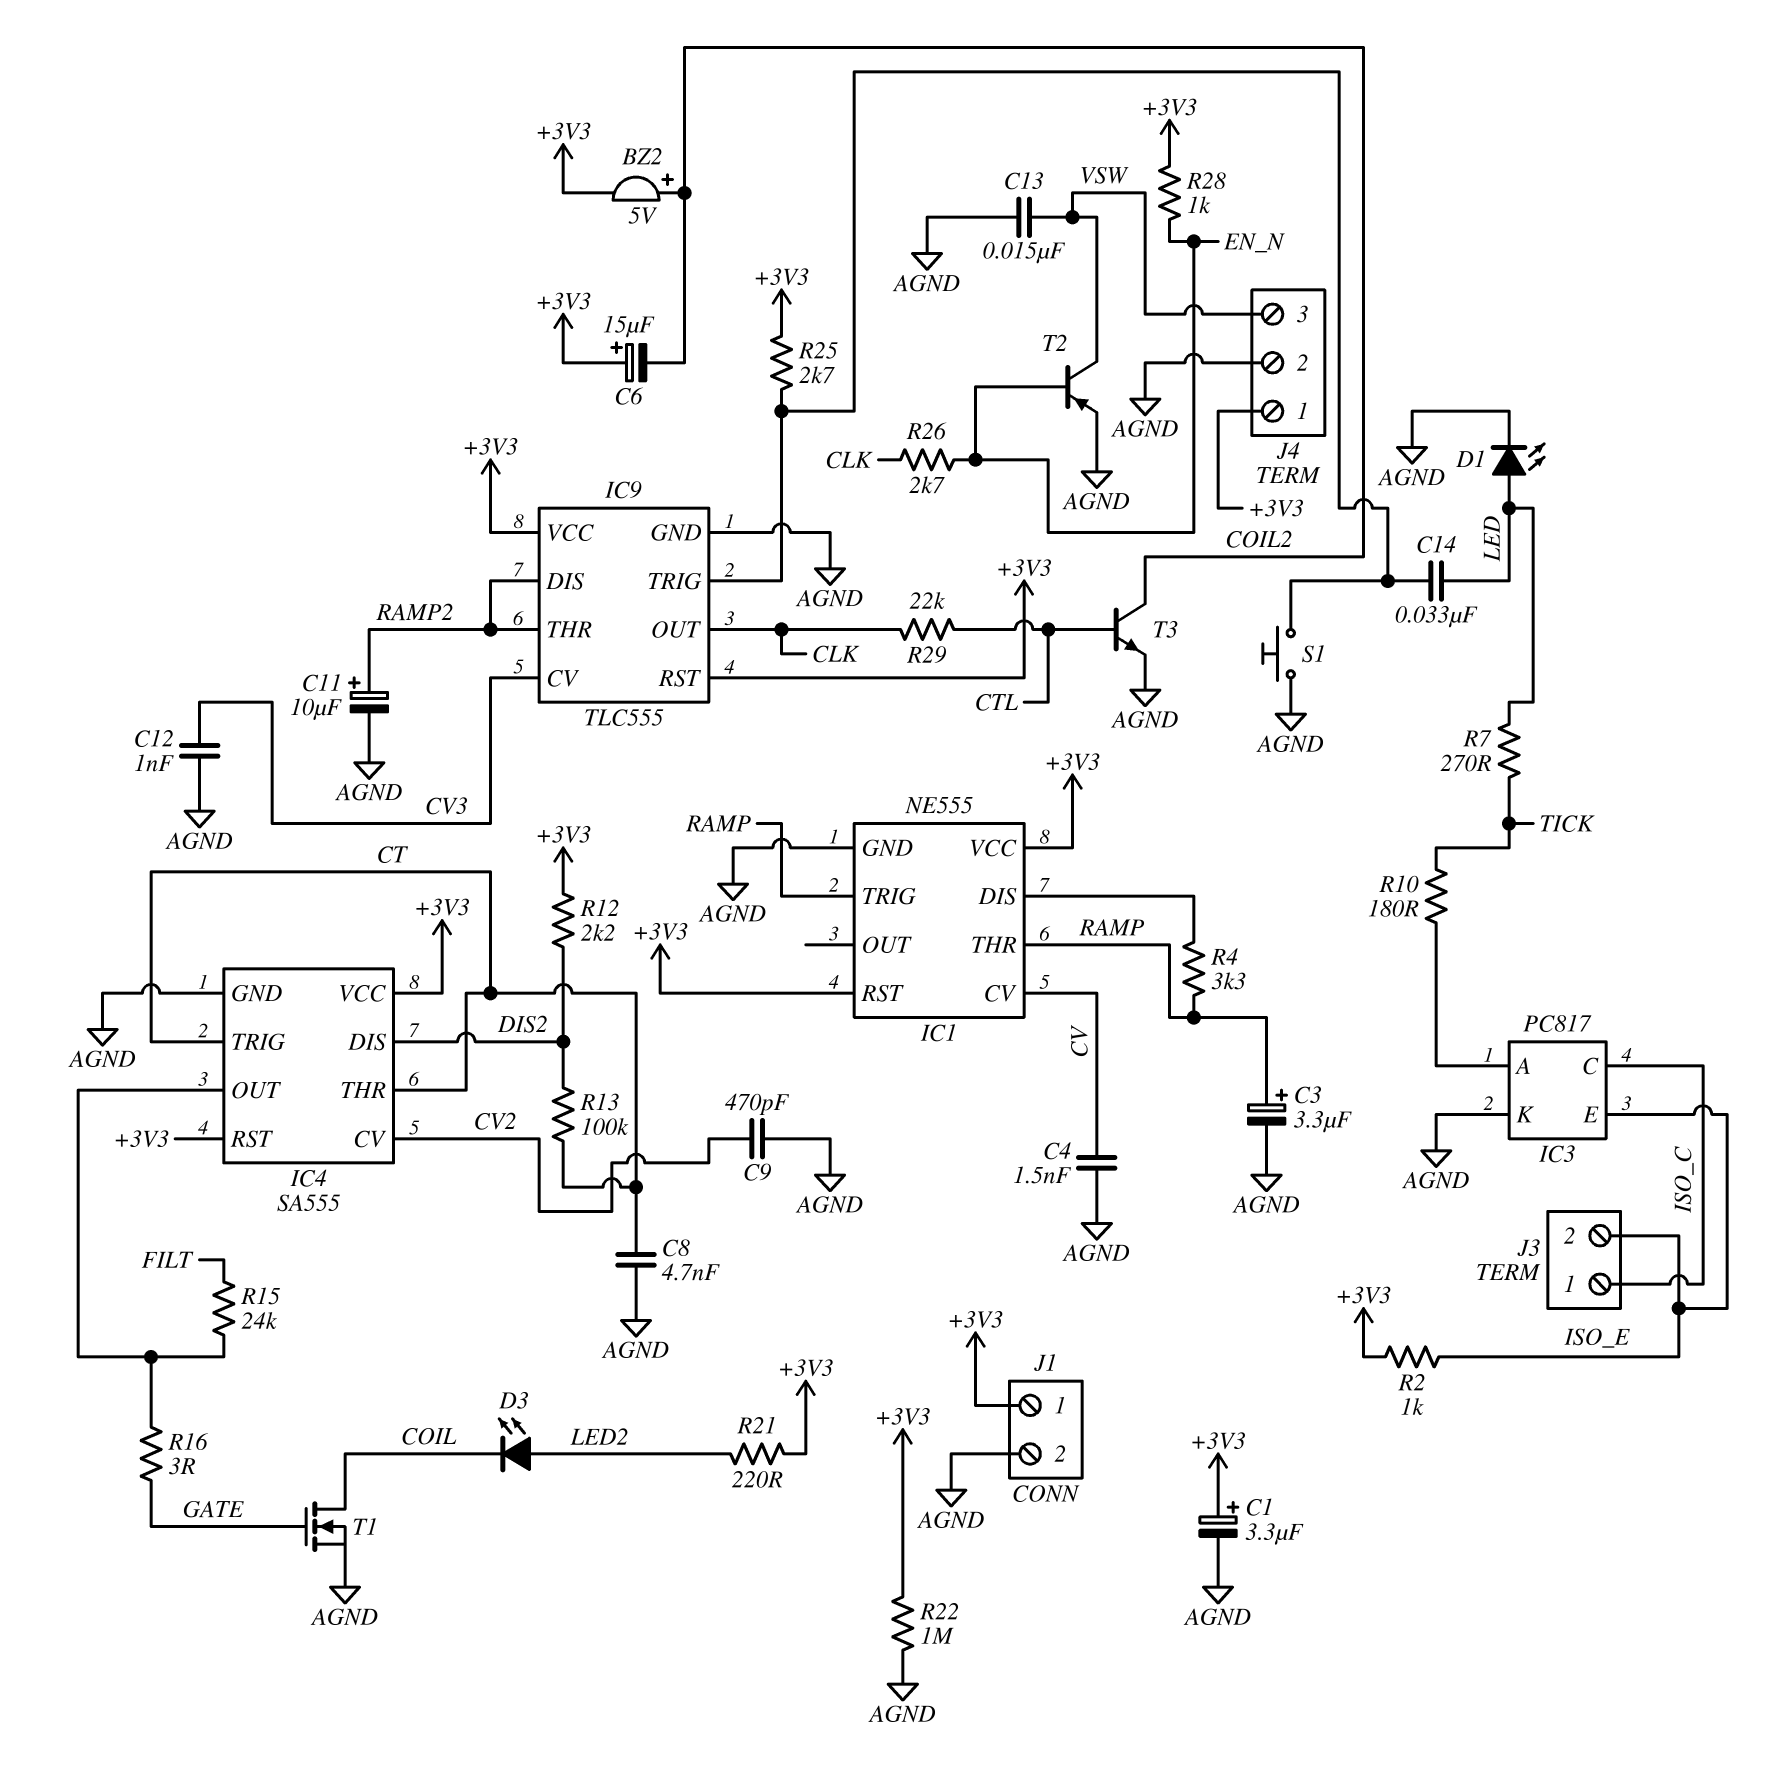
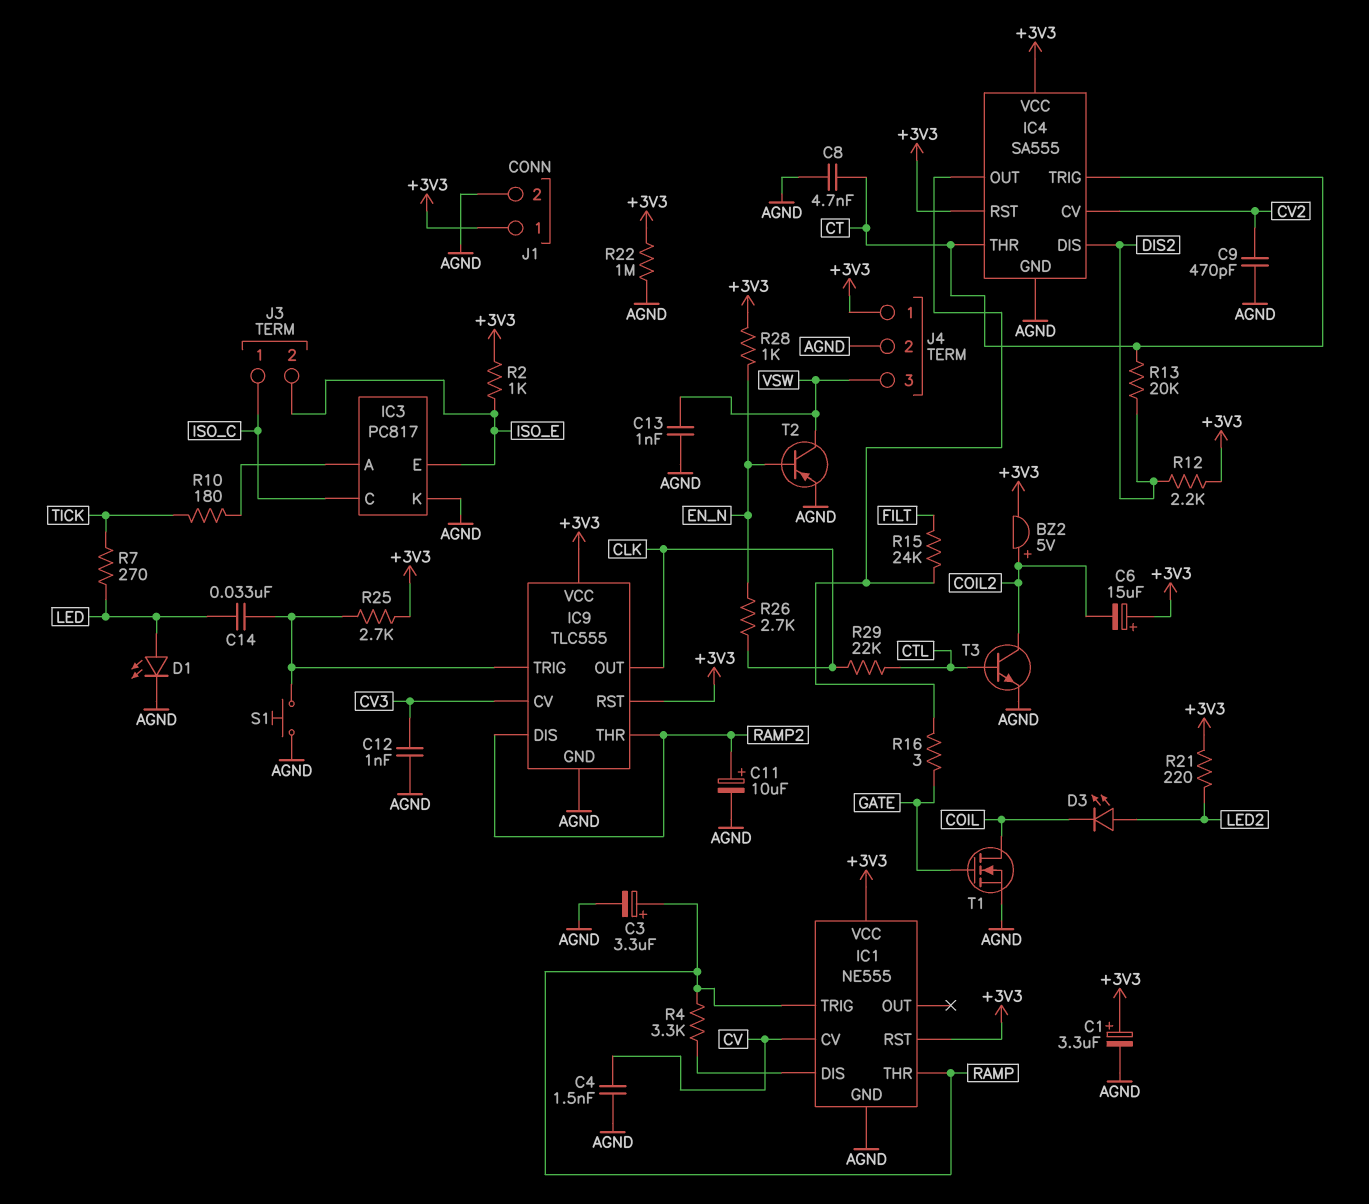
C13: 15nF (AGND, VSW) -> 1nF (AGND, VSW)
R13: 100k (CT, DIS2) -> 20k (CT, DIS2)

